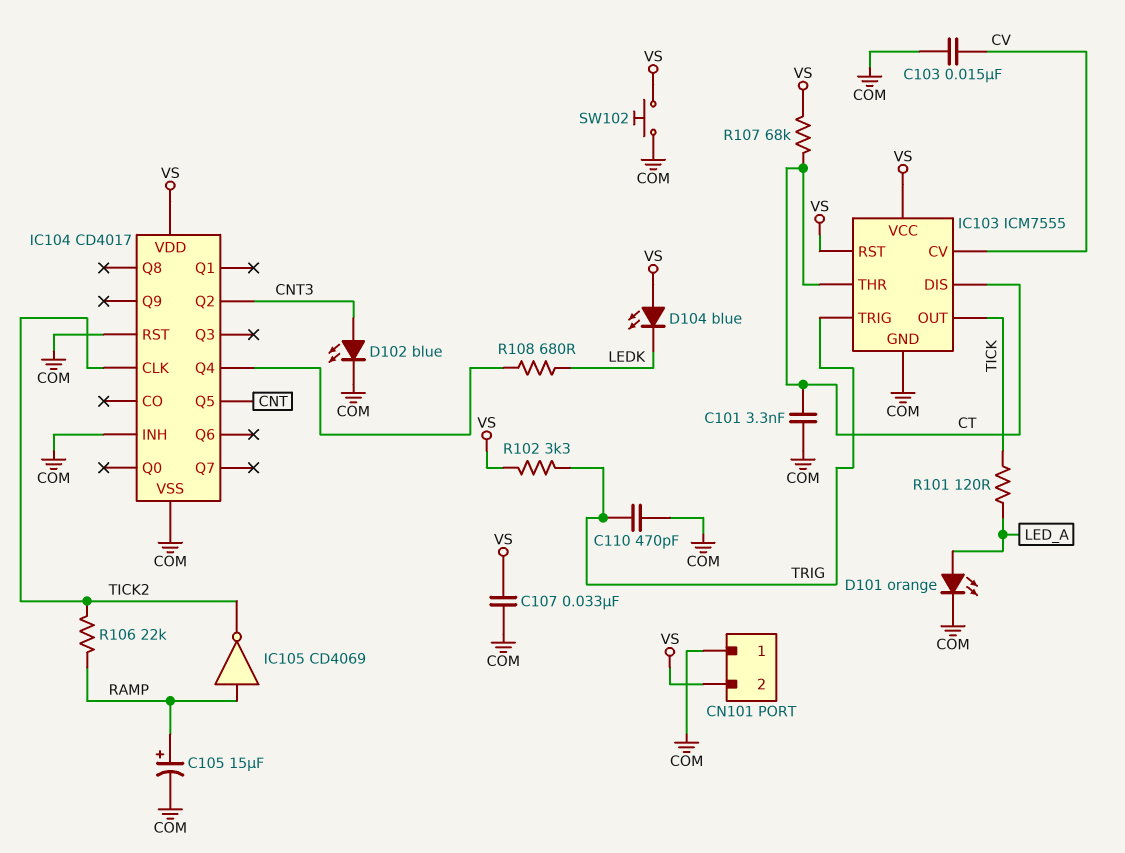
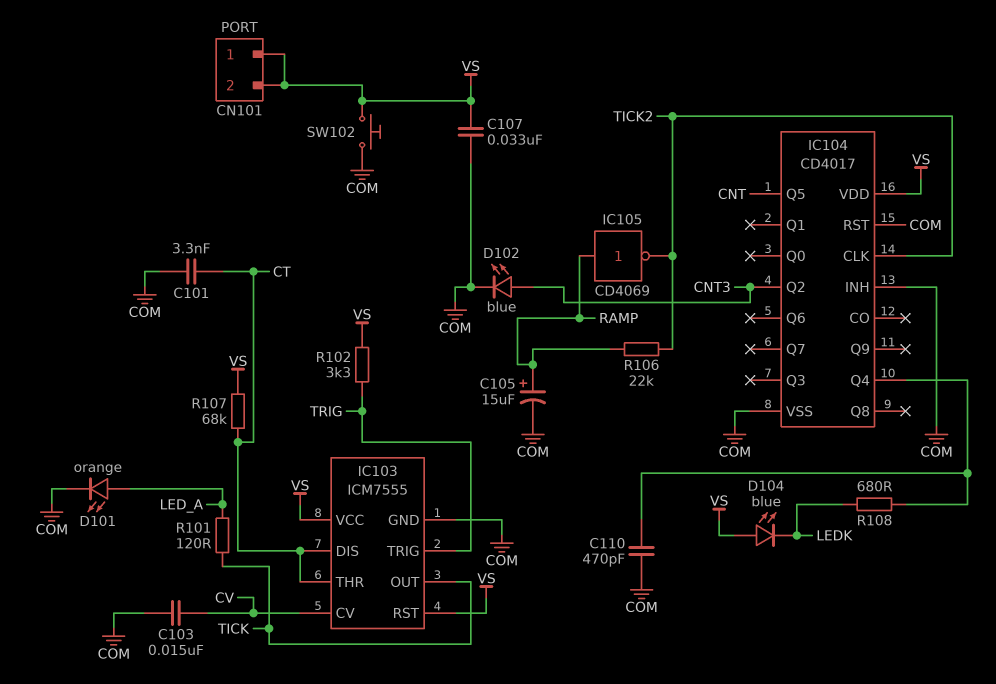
C110: 470pF (COM, TRIG) -> 470pF (COM, IC104/Q4)
CN101 pin 1: COM -> VS

